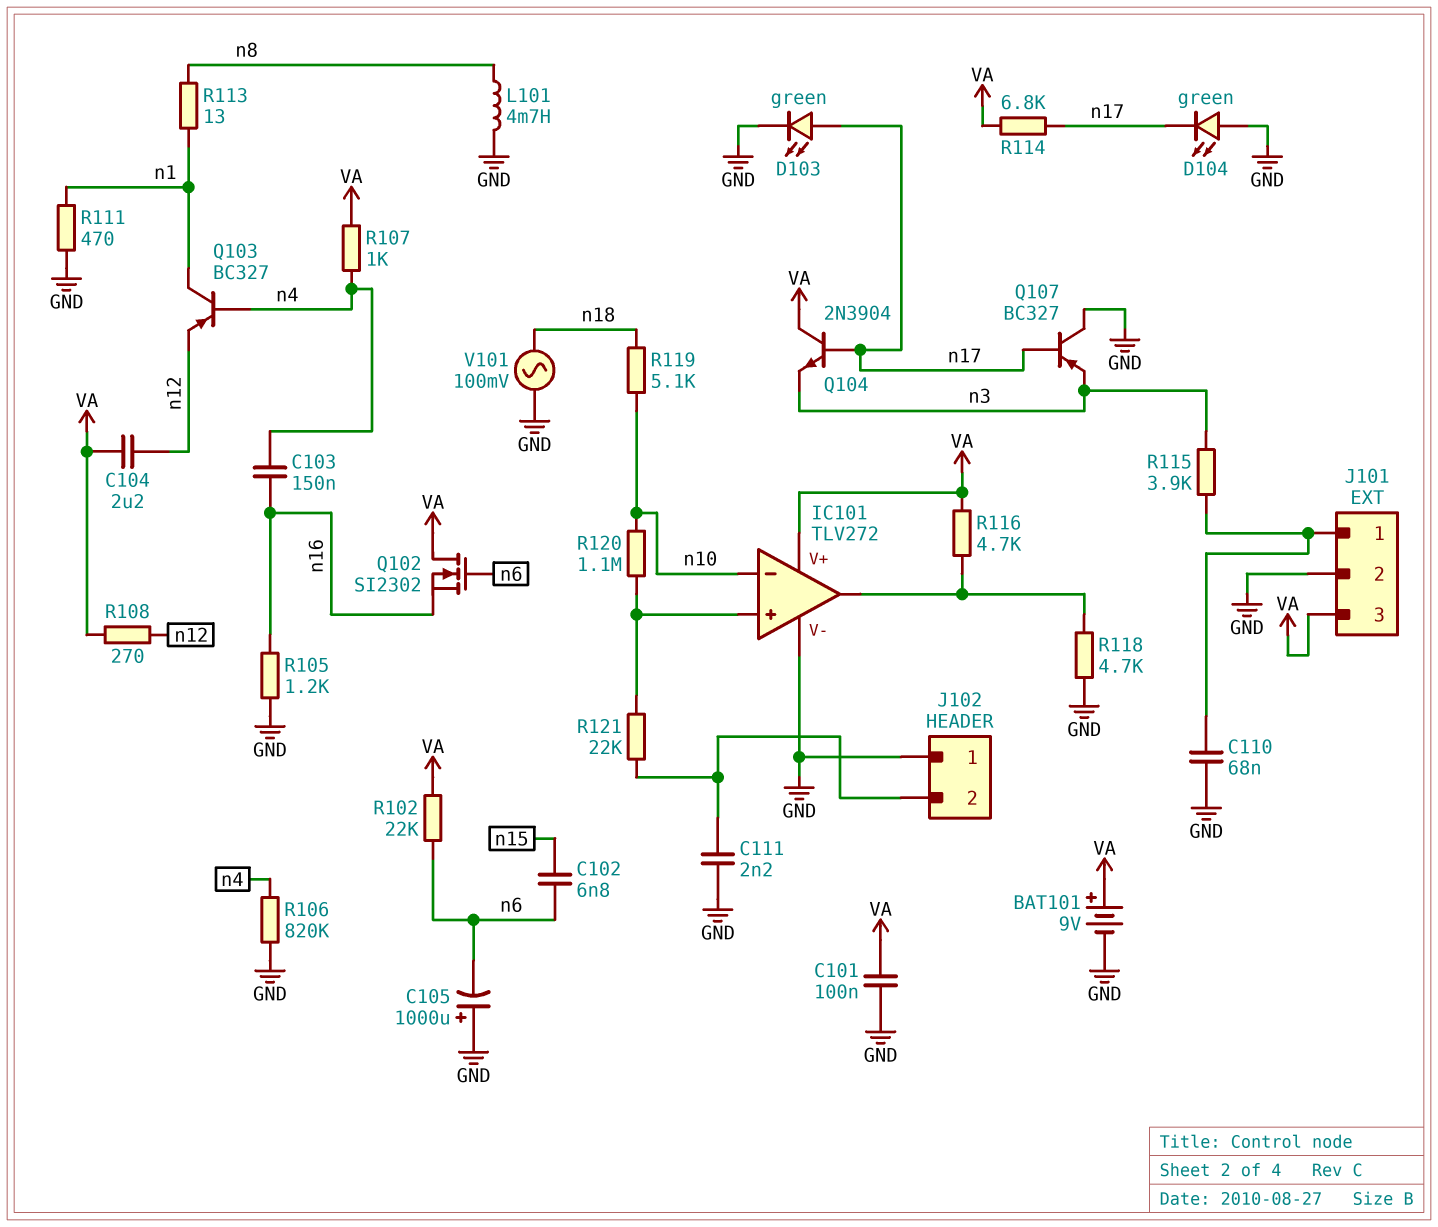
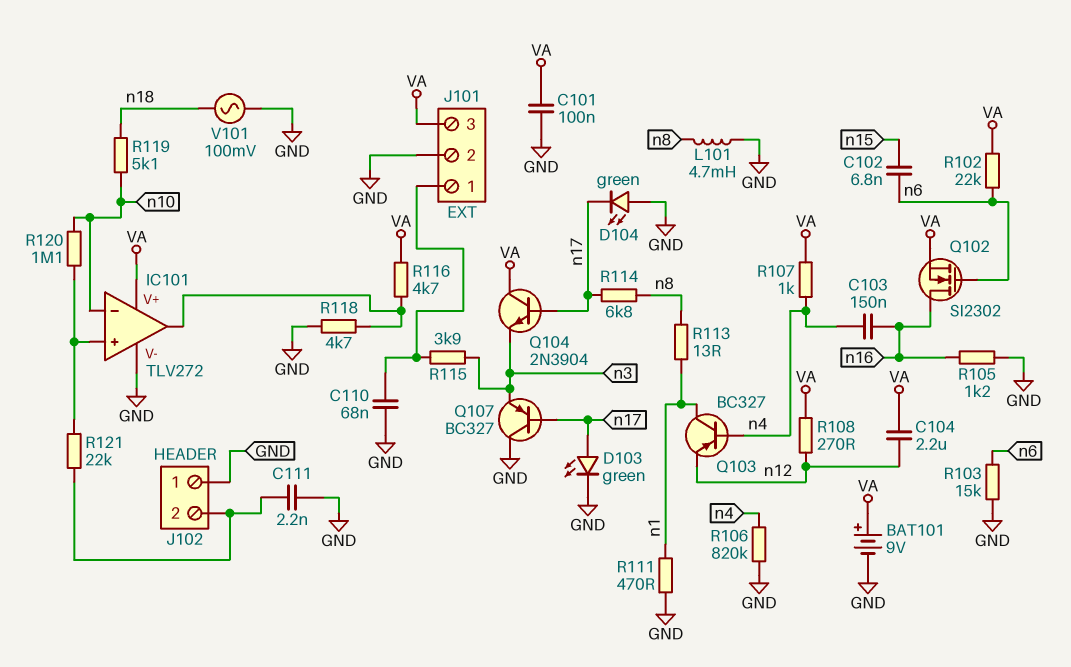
C105: 1000uF (plus GND, minus n6) -> none
Q102: NMOS SI2302 (G n6, D VA, S n16) -> NMOS SI2302 (G n6, D n16, S VA)
R103: none -> 15k (GND, n6)
R114: 6.8k (VA, n17) -> 6.8k (n8, n17)

